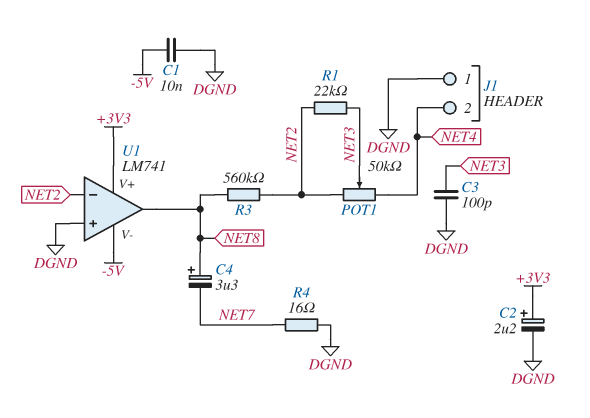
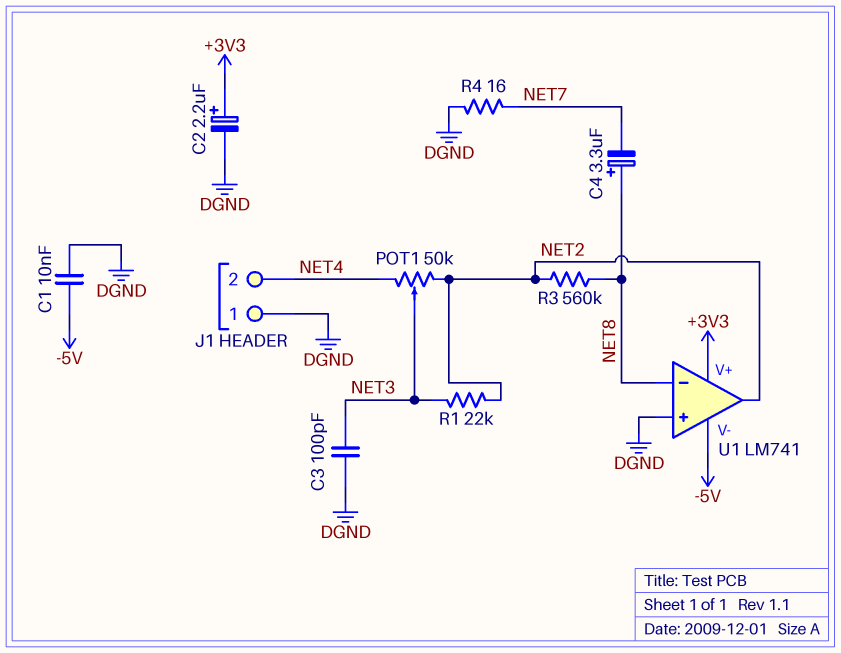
U1 pin in-: NET2 -> NET8
U1 pin out: NET8 -> NET2

